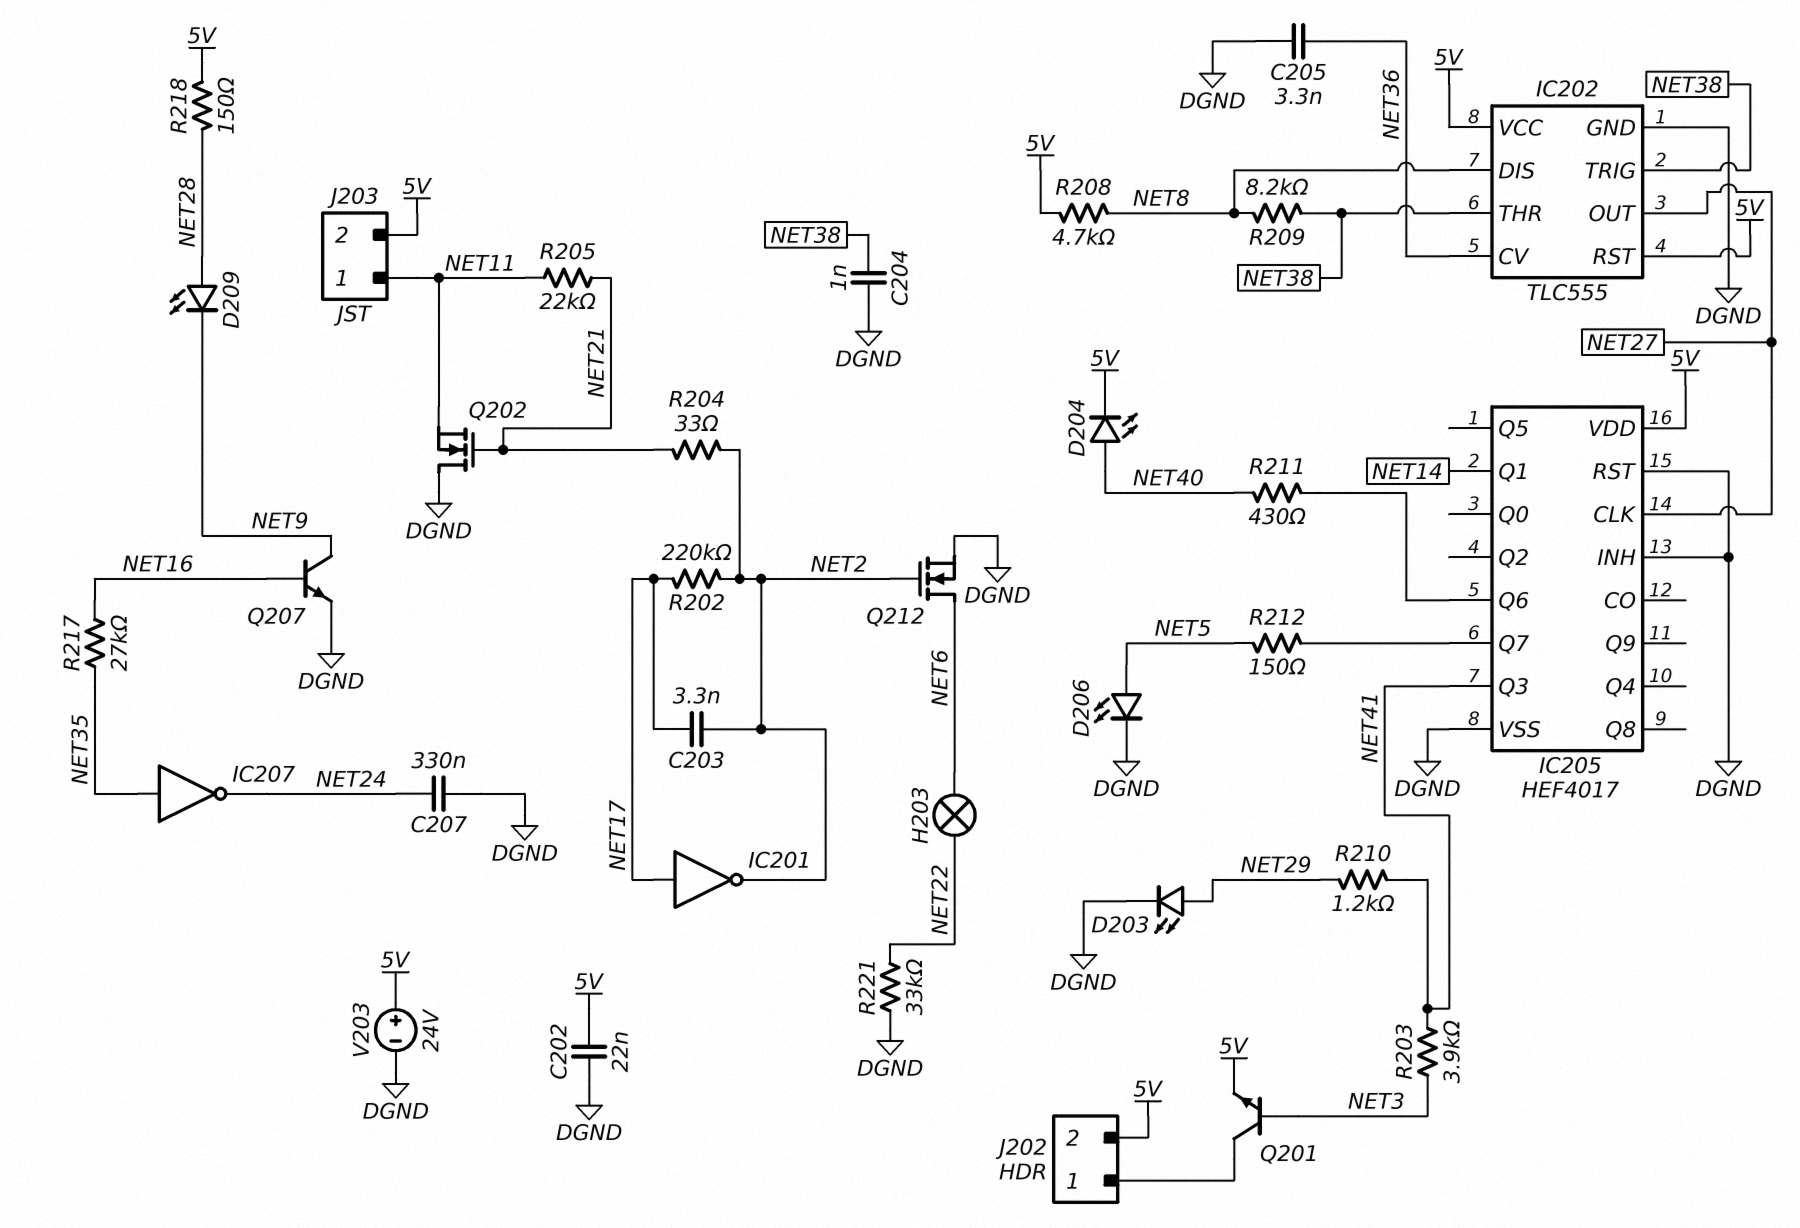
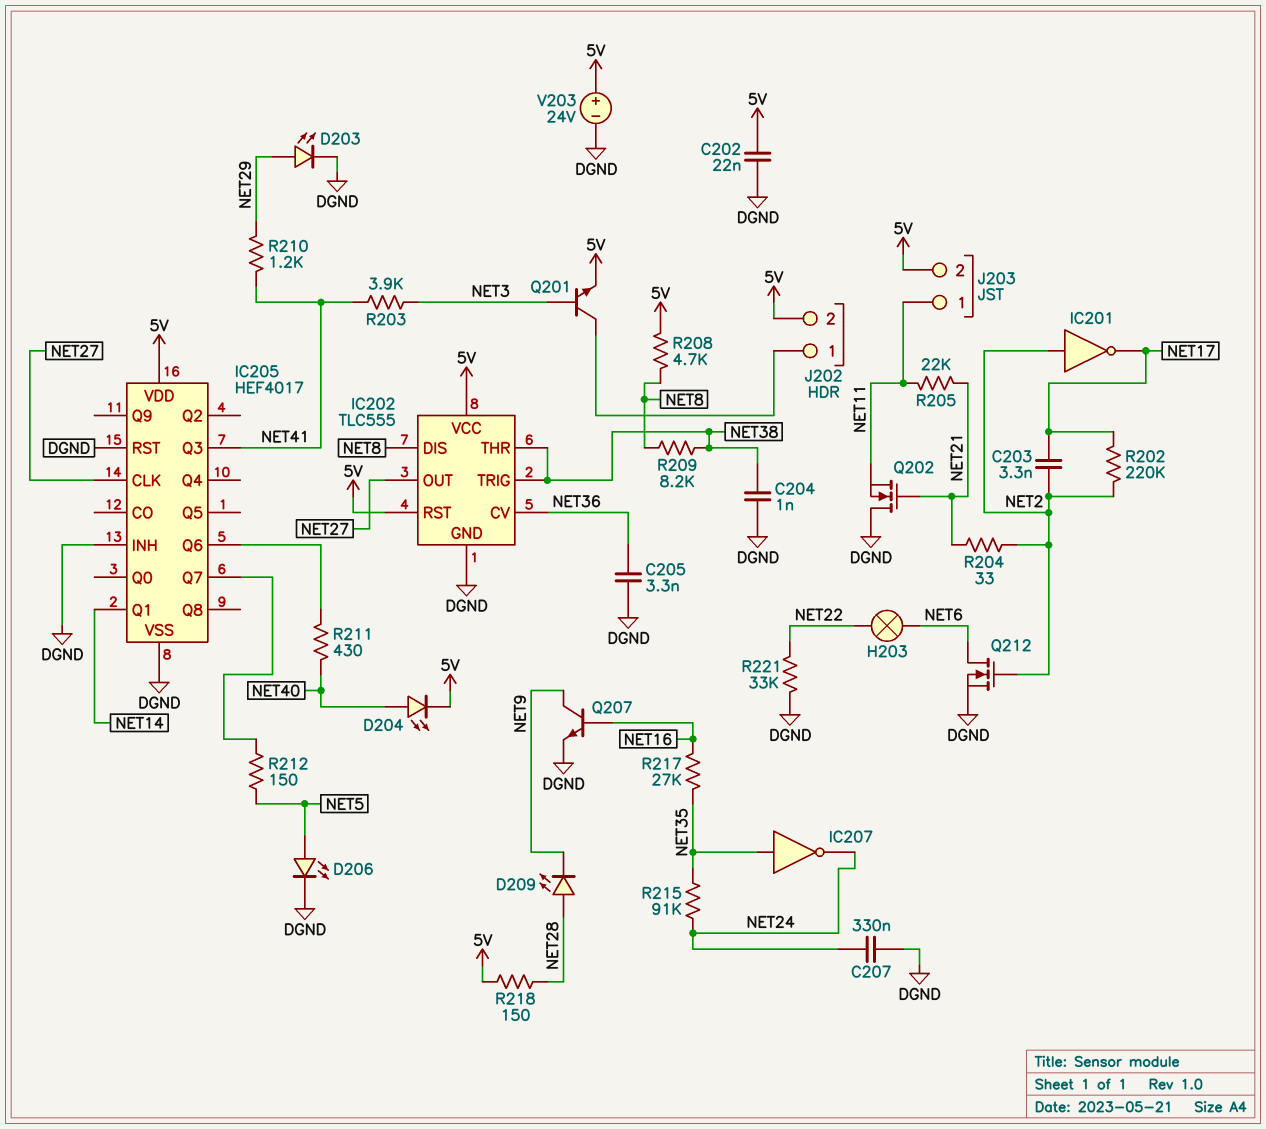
IC201: NOT (in NET17, out NET2) -> NOT (in NET2, out NET17)
R215: none -> 91k (NET24, NET35)

